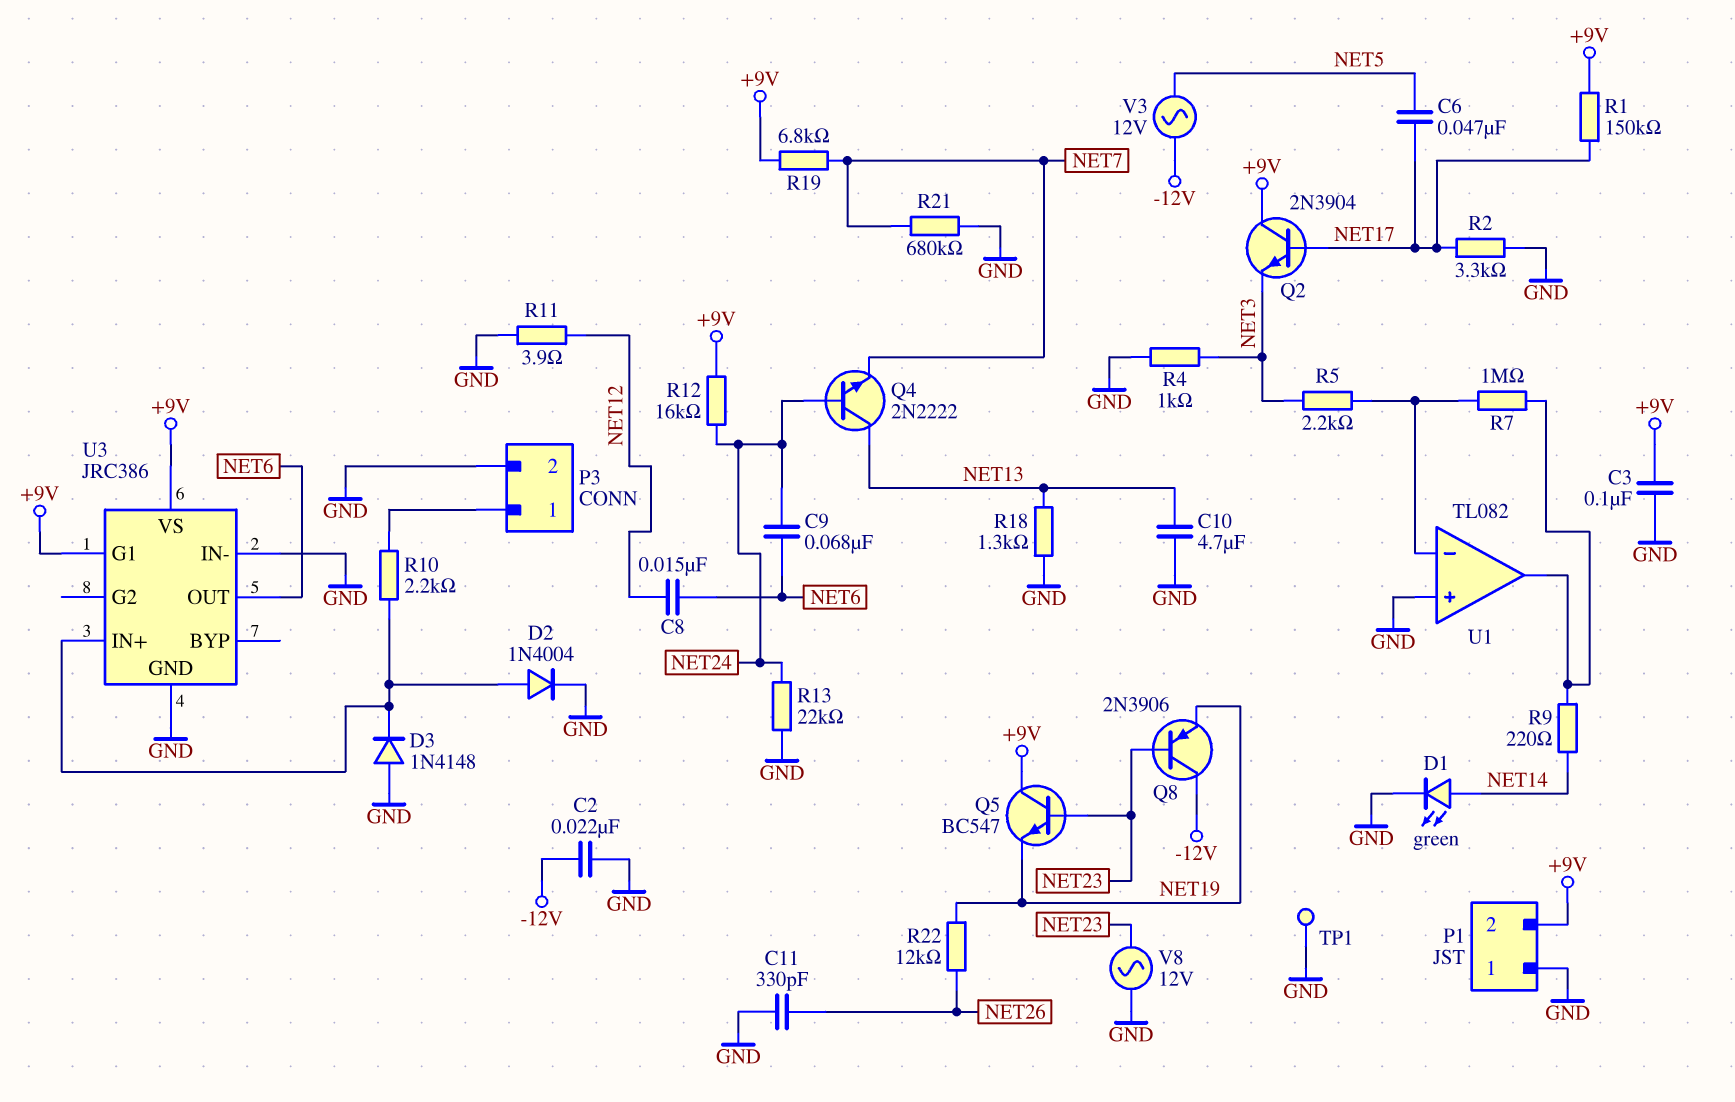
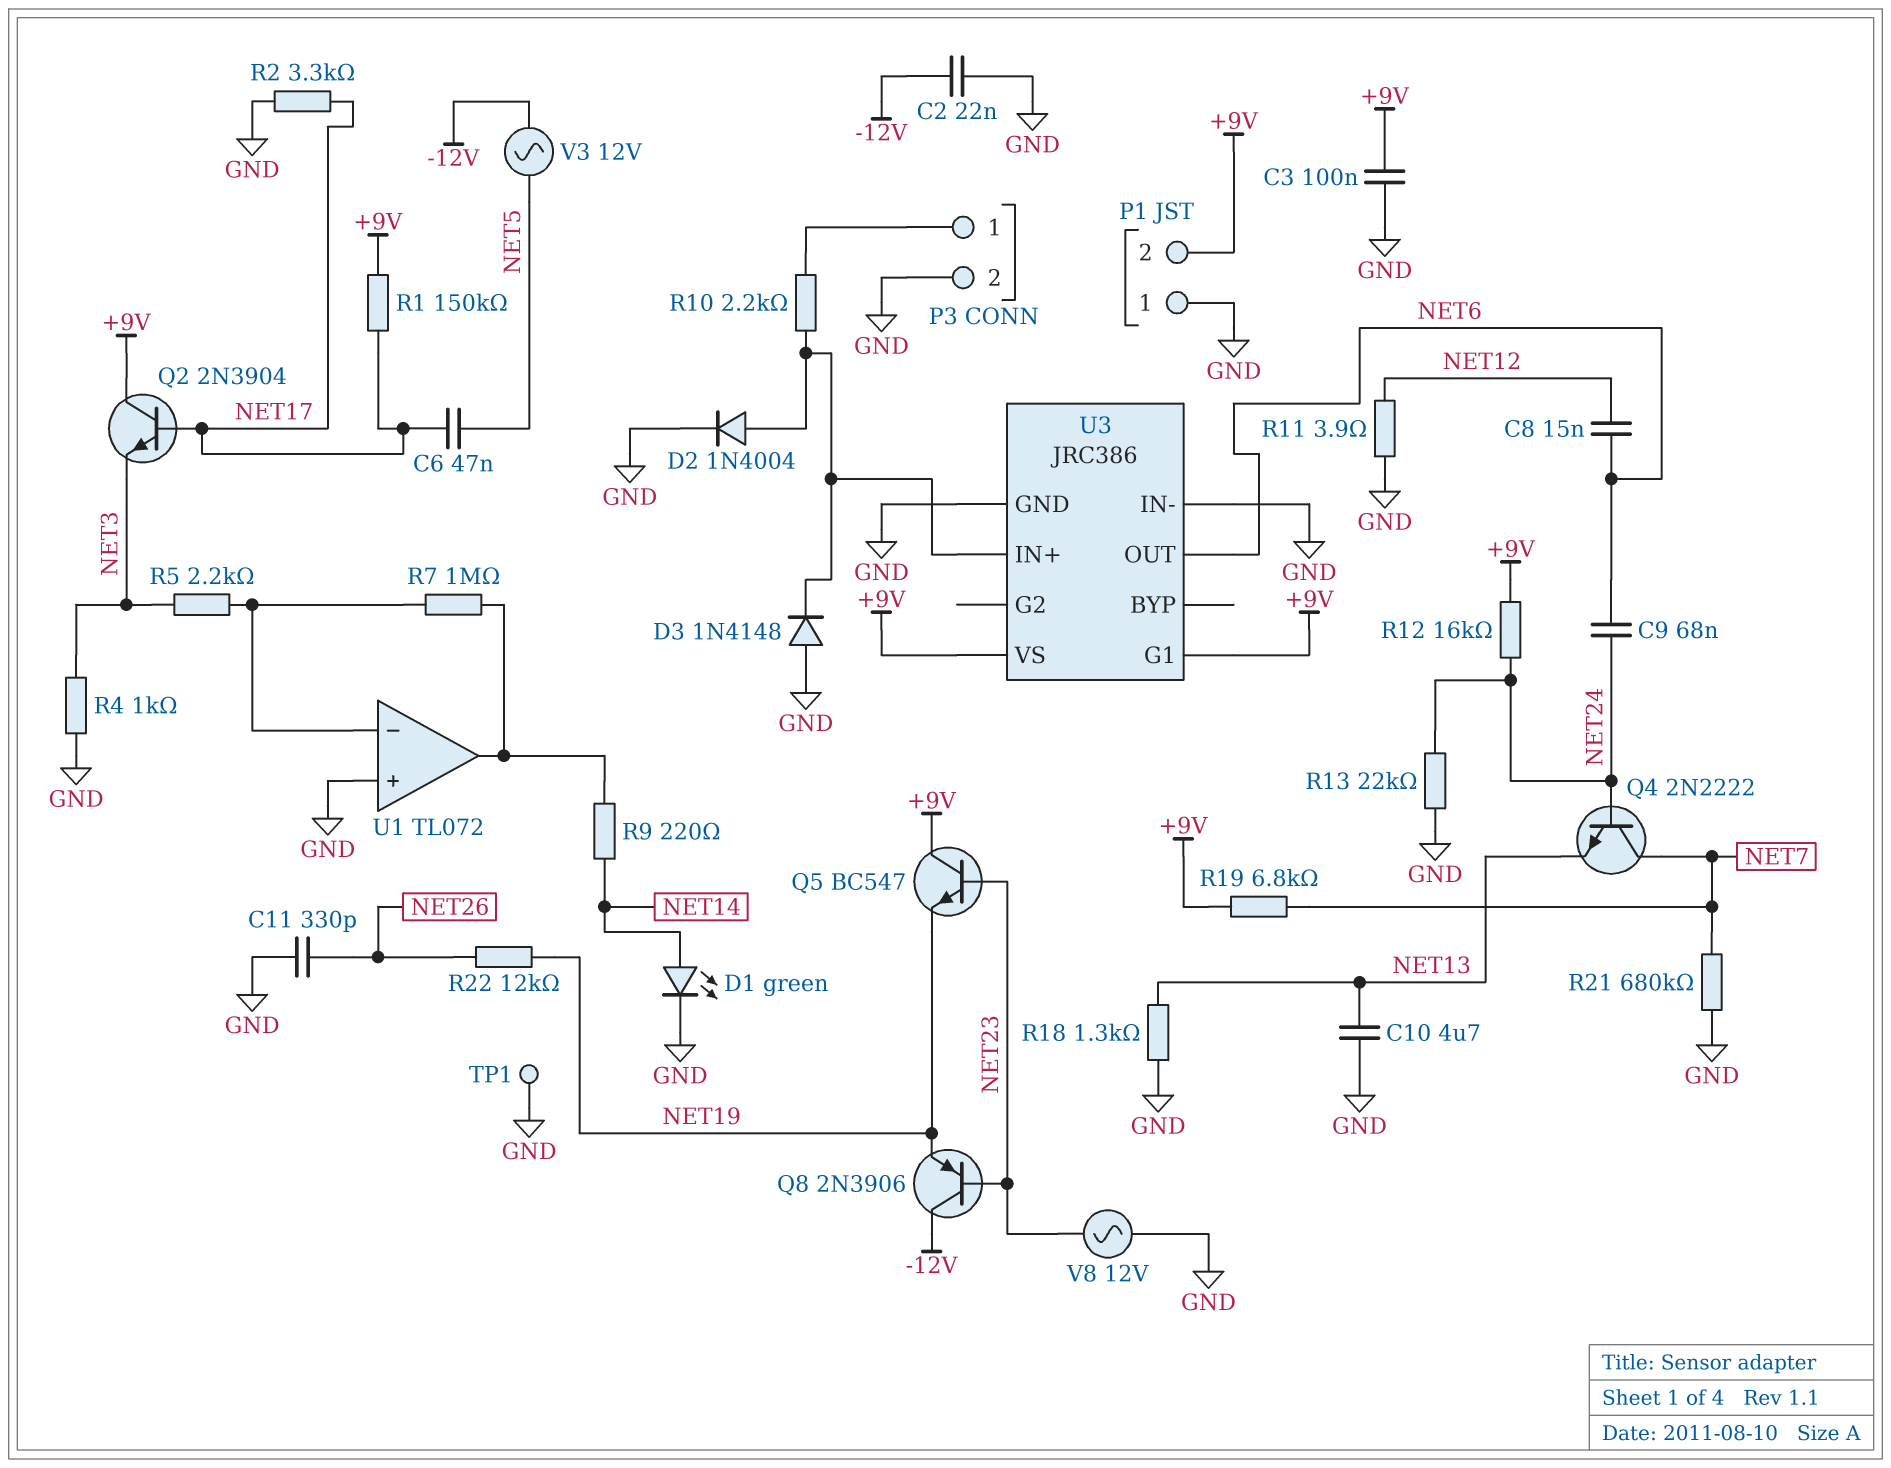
Q4: NPN 2N2222 (B NET24, C NET13, E NET7) -> NPN 2N2222 (B NET24, C NET7, E NET13)
U1: TL082 -> TL072

